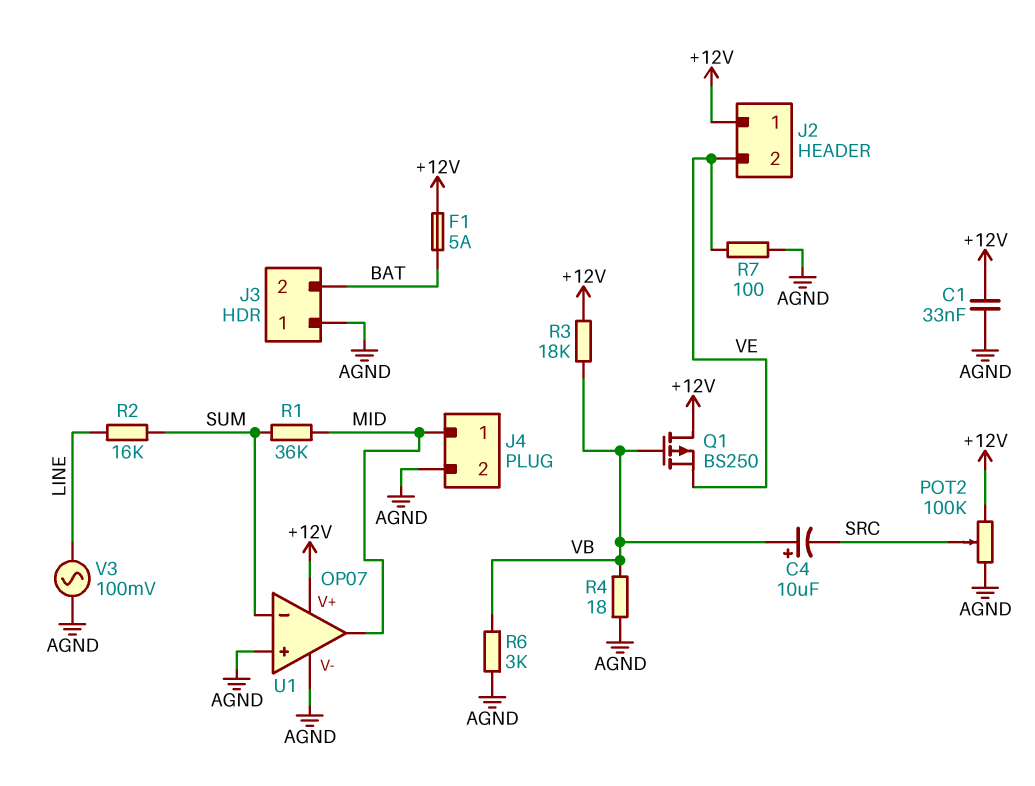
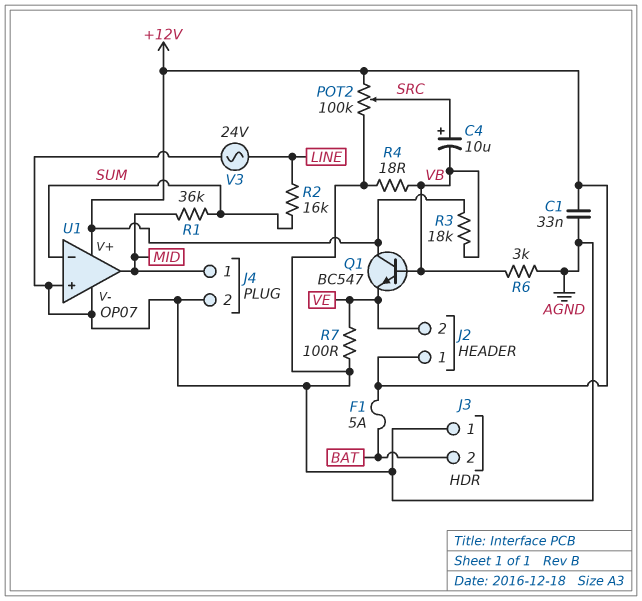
C4: 10uF (plus VB, minus SRC) -> 10uF (plus SRC, minus VB)
Q1: PMOS BS250 (G VB, D +12V, S VE) -> NPN BC547 (B VB, C +12V, E VE)
V3: AC 100mV (AGND, LINE) -> AC 24V (AGND, LINE)

